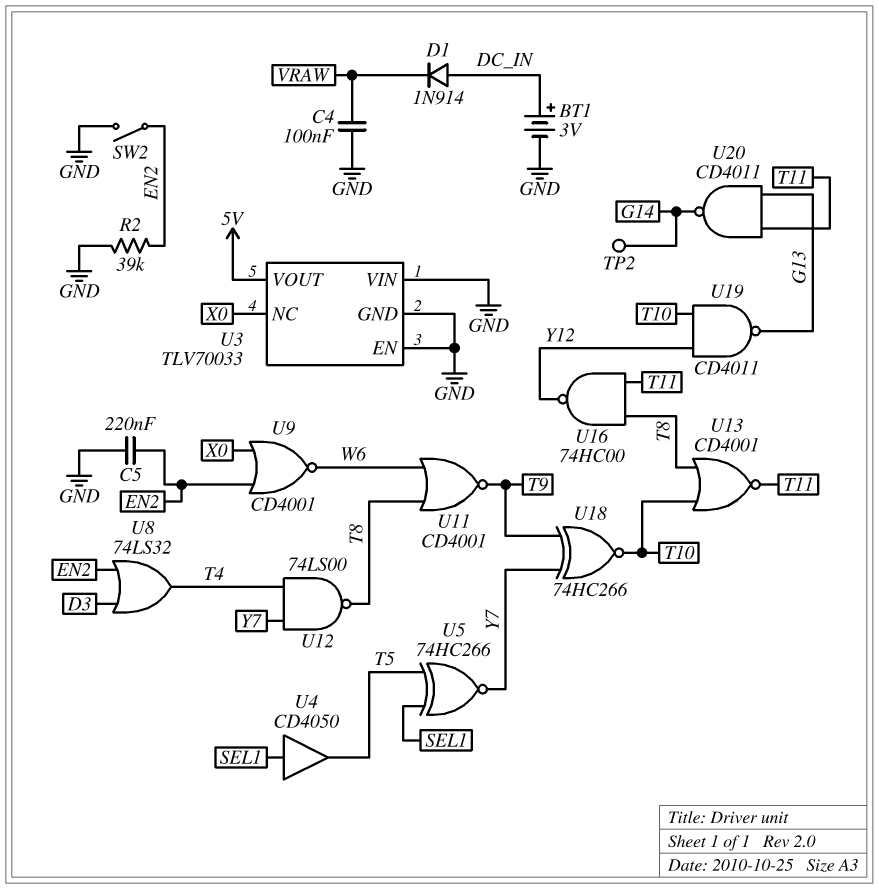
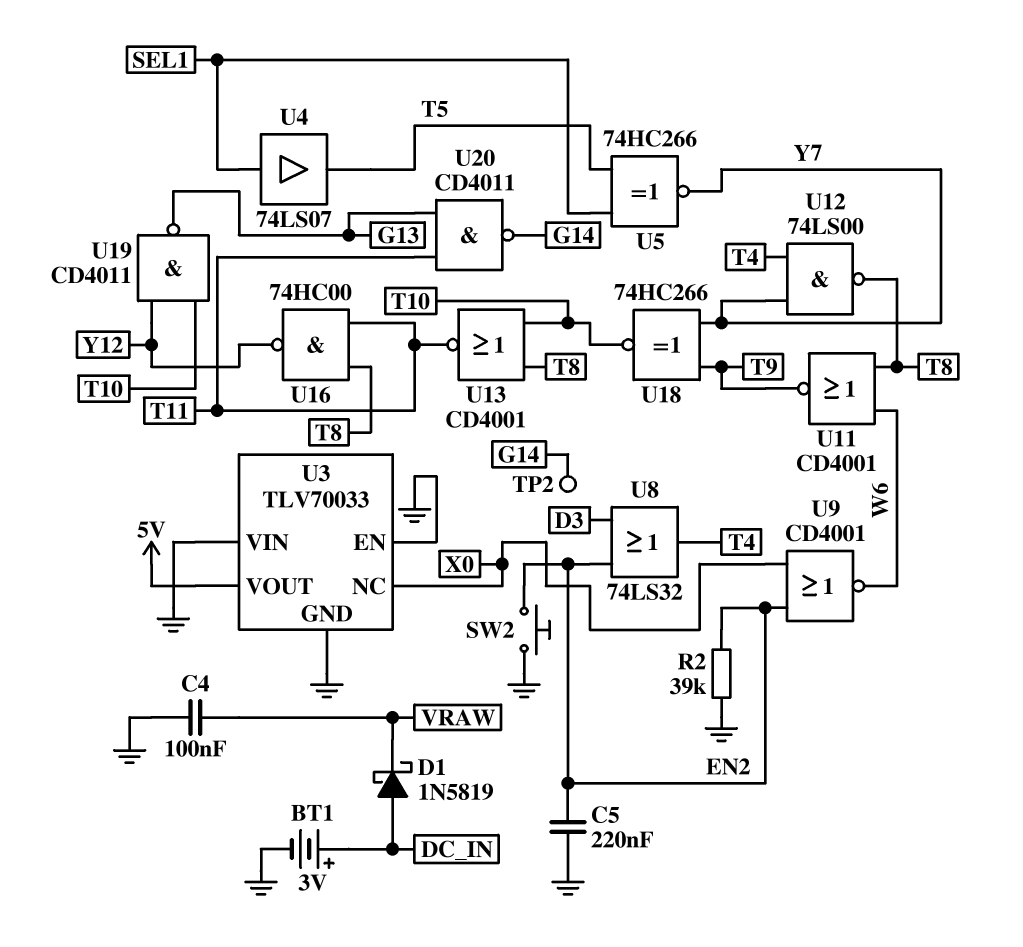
D1: diode 1N914 (A DC_IN, K VRAW) -> schottky 1N5819 (A DC_IN, K VRAW)
SW2: switch (EN2, GND) -> button (EN2, GND)
U4: buffer CD4050 (in SEL1, out T5) -> buffer 74LS07 (in SEL1, out T5)

